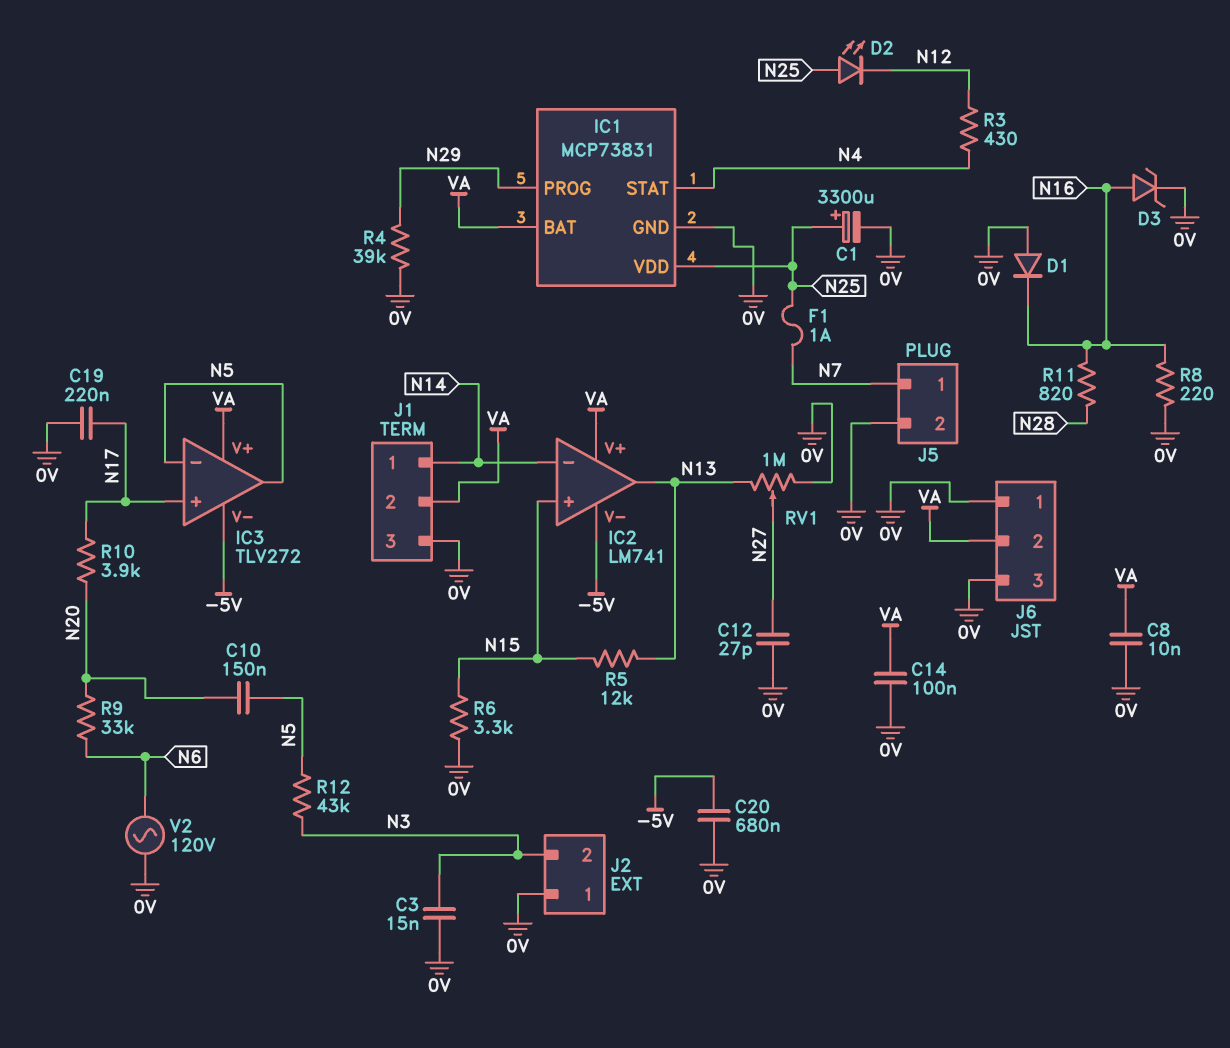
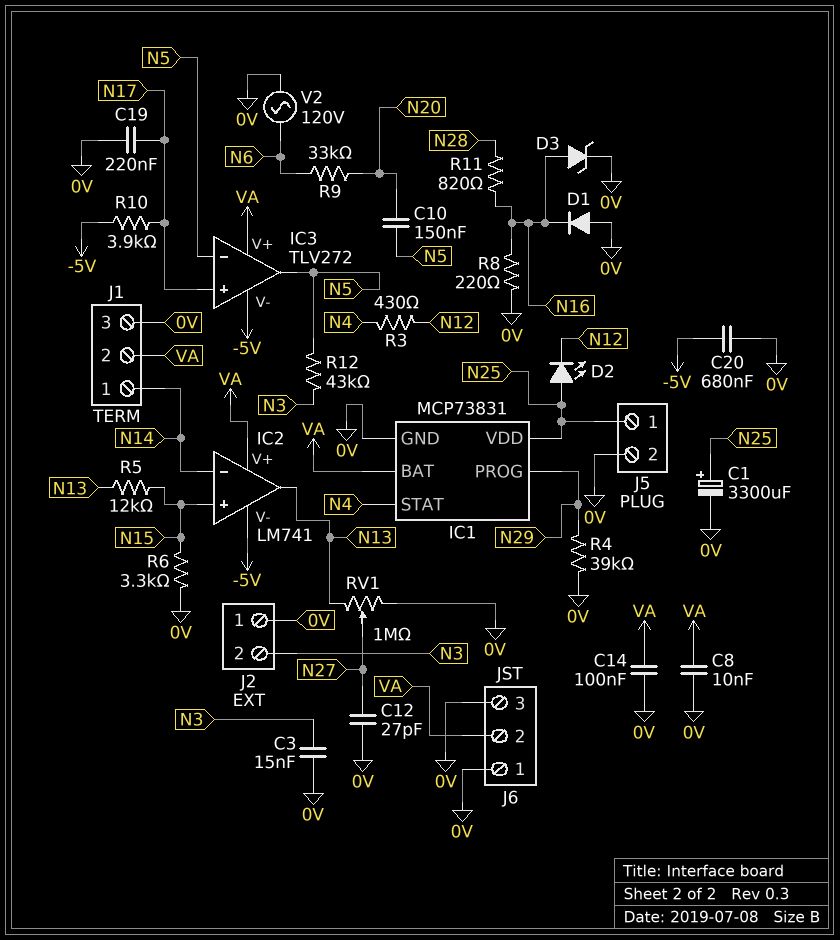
F1: 1A (N7, N25) -> none
J5 pin 1: N7 -> N25
R10: 3.9k (N17, N20) -> 3.9k (-5V, N17)

